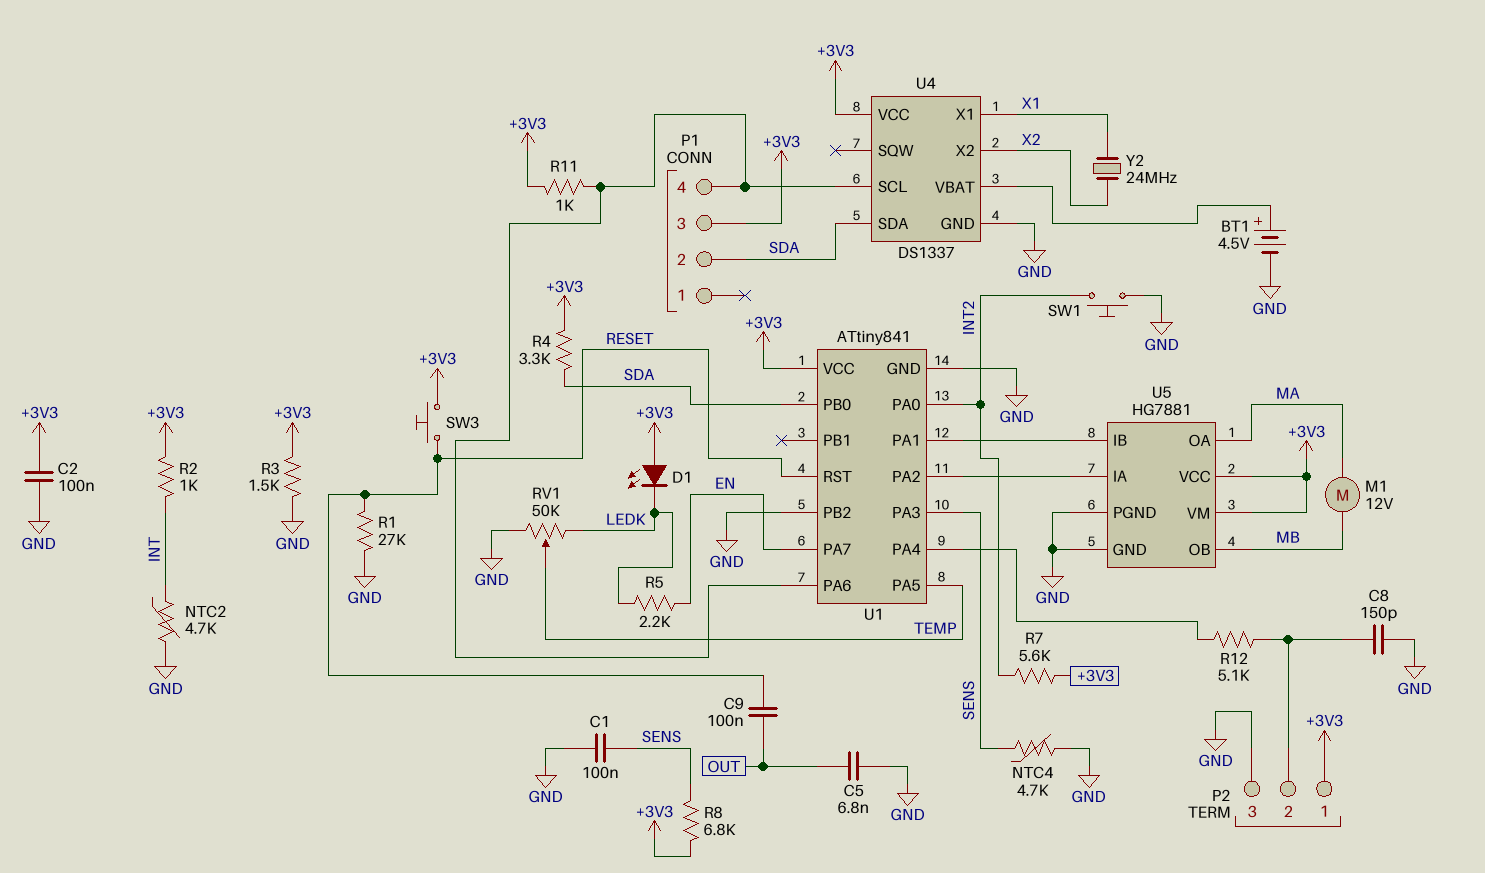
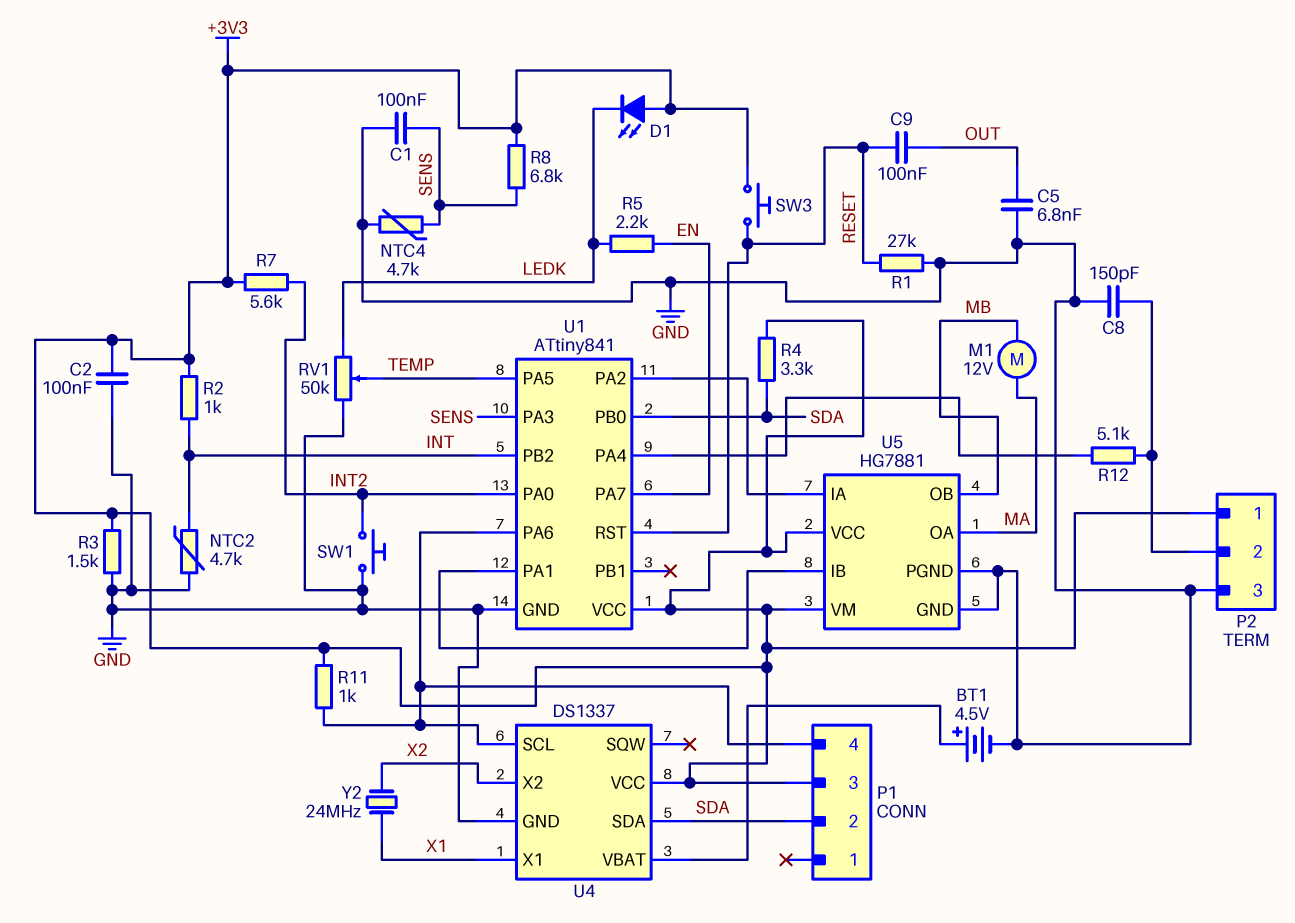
U1 pin PB2: GND -> INT

